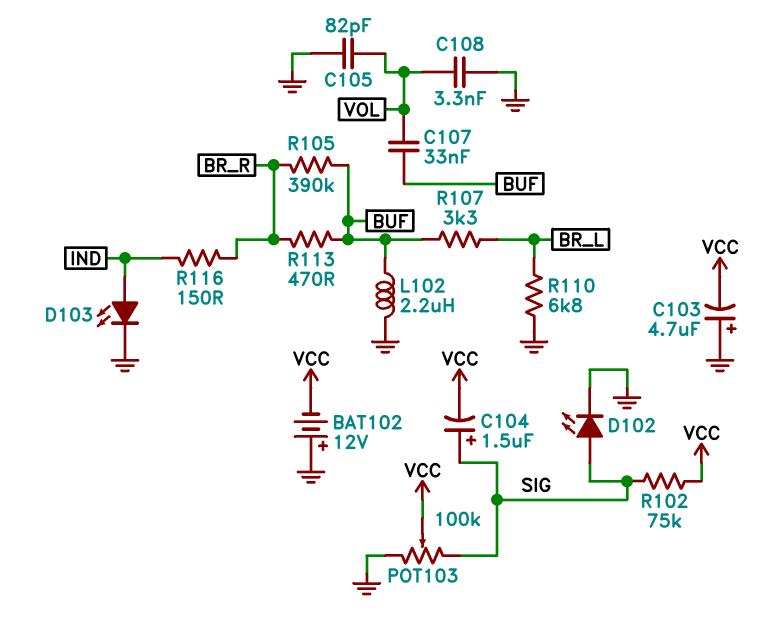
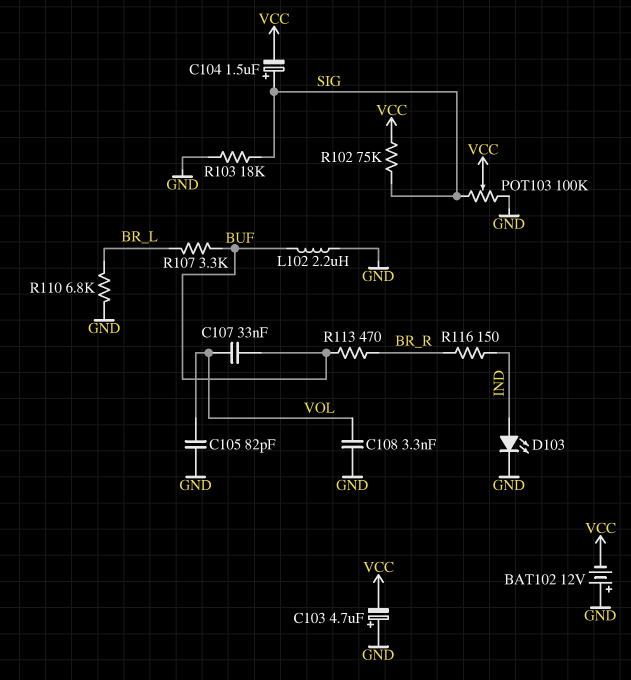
D102: LED (A SIG, K GND) -> none
R103: none -> 18k (GND, SIG)
R105: 390k (BR_R, BUF) -> none

